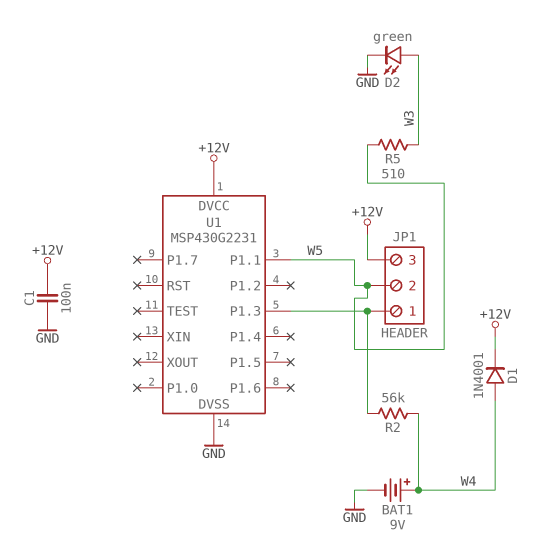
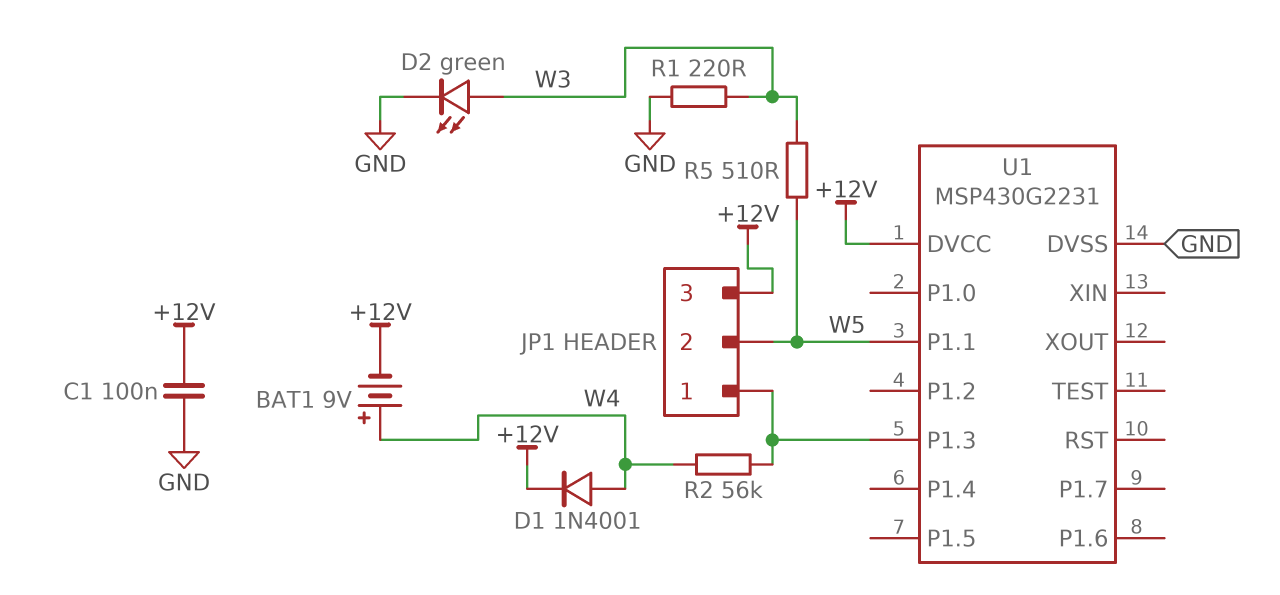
BAT1: 9V (plus W4, minus GND) -> 9V (plus W4, minus +12V)
R1: none -> 220 (GND, W3)

